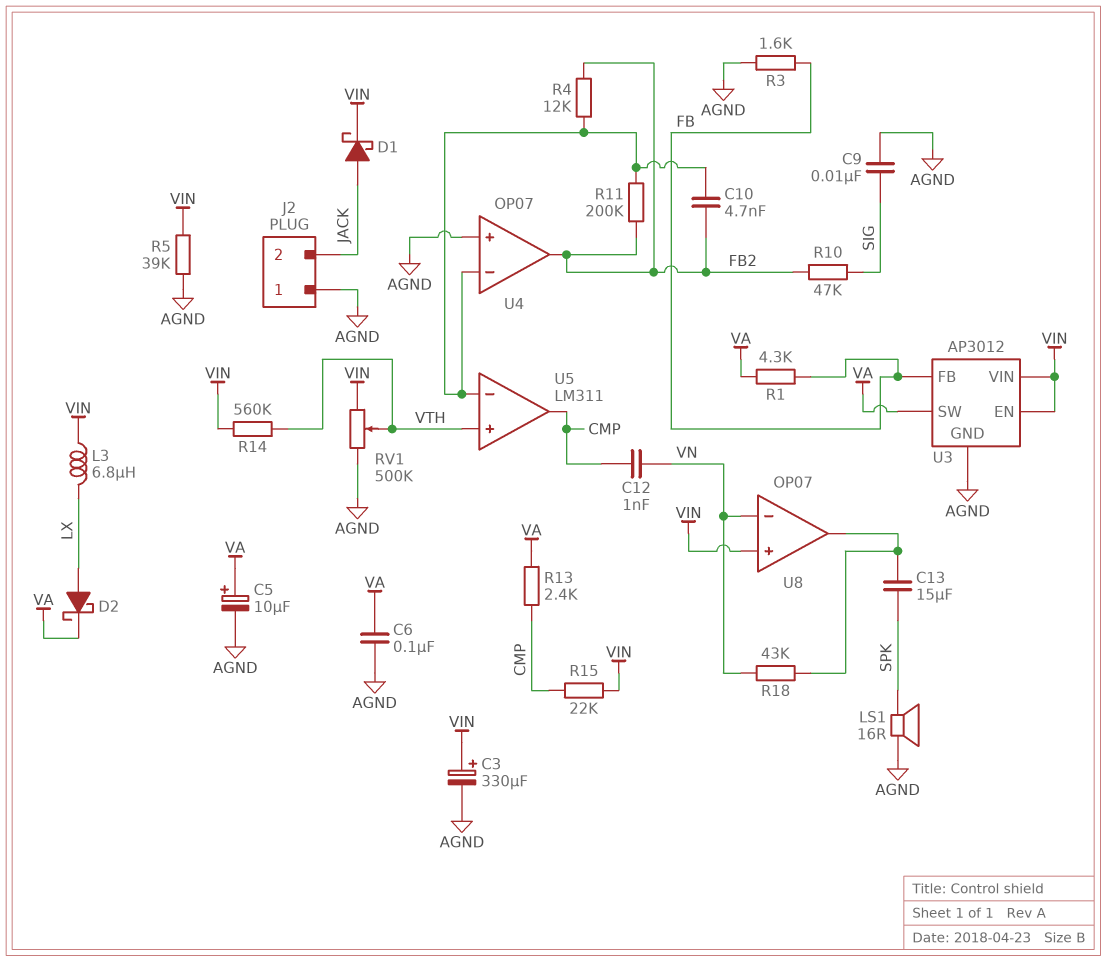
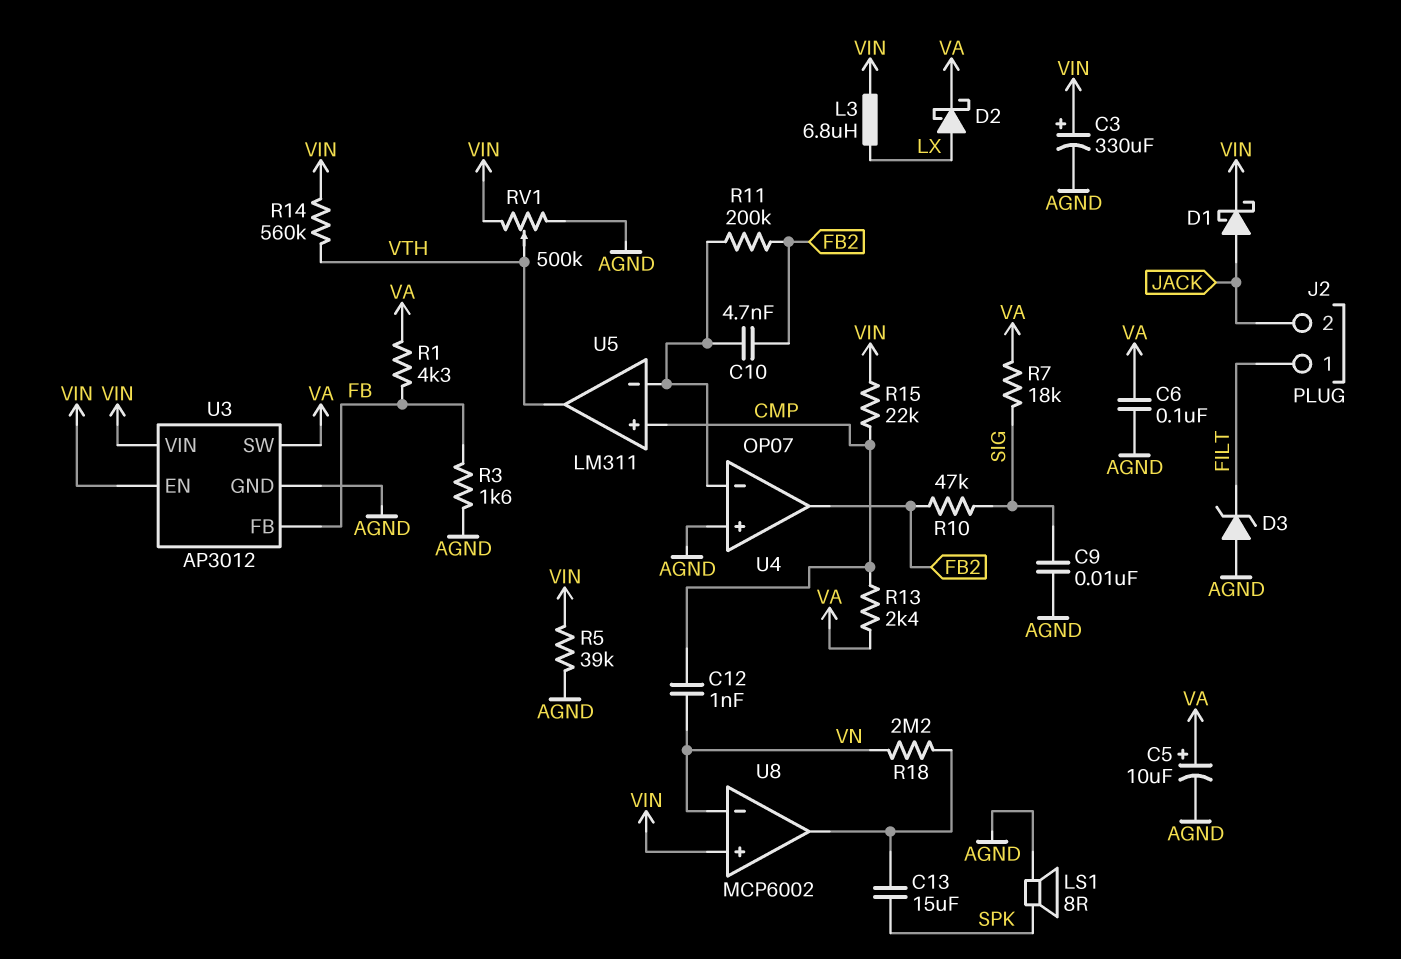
D3: none -> zener (A AGND, K FILT)
J2 pin 1: AGND -> FILT
LS1: speaker 16R (AGND, SPK) -> speaker 8R (AGND, SPK)
R4: 12k (FB2, U4/in-) -> none
R7: none -> 18k (SIG, VA)
R18: 43k (U8/out, VN) -> 2.2M (U8/out, VN)
U5 pin in+: VTH -> CMP
U5 pin out: CMP -> VTH
U8: OP07 -> MCP6002

